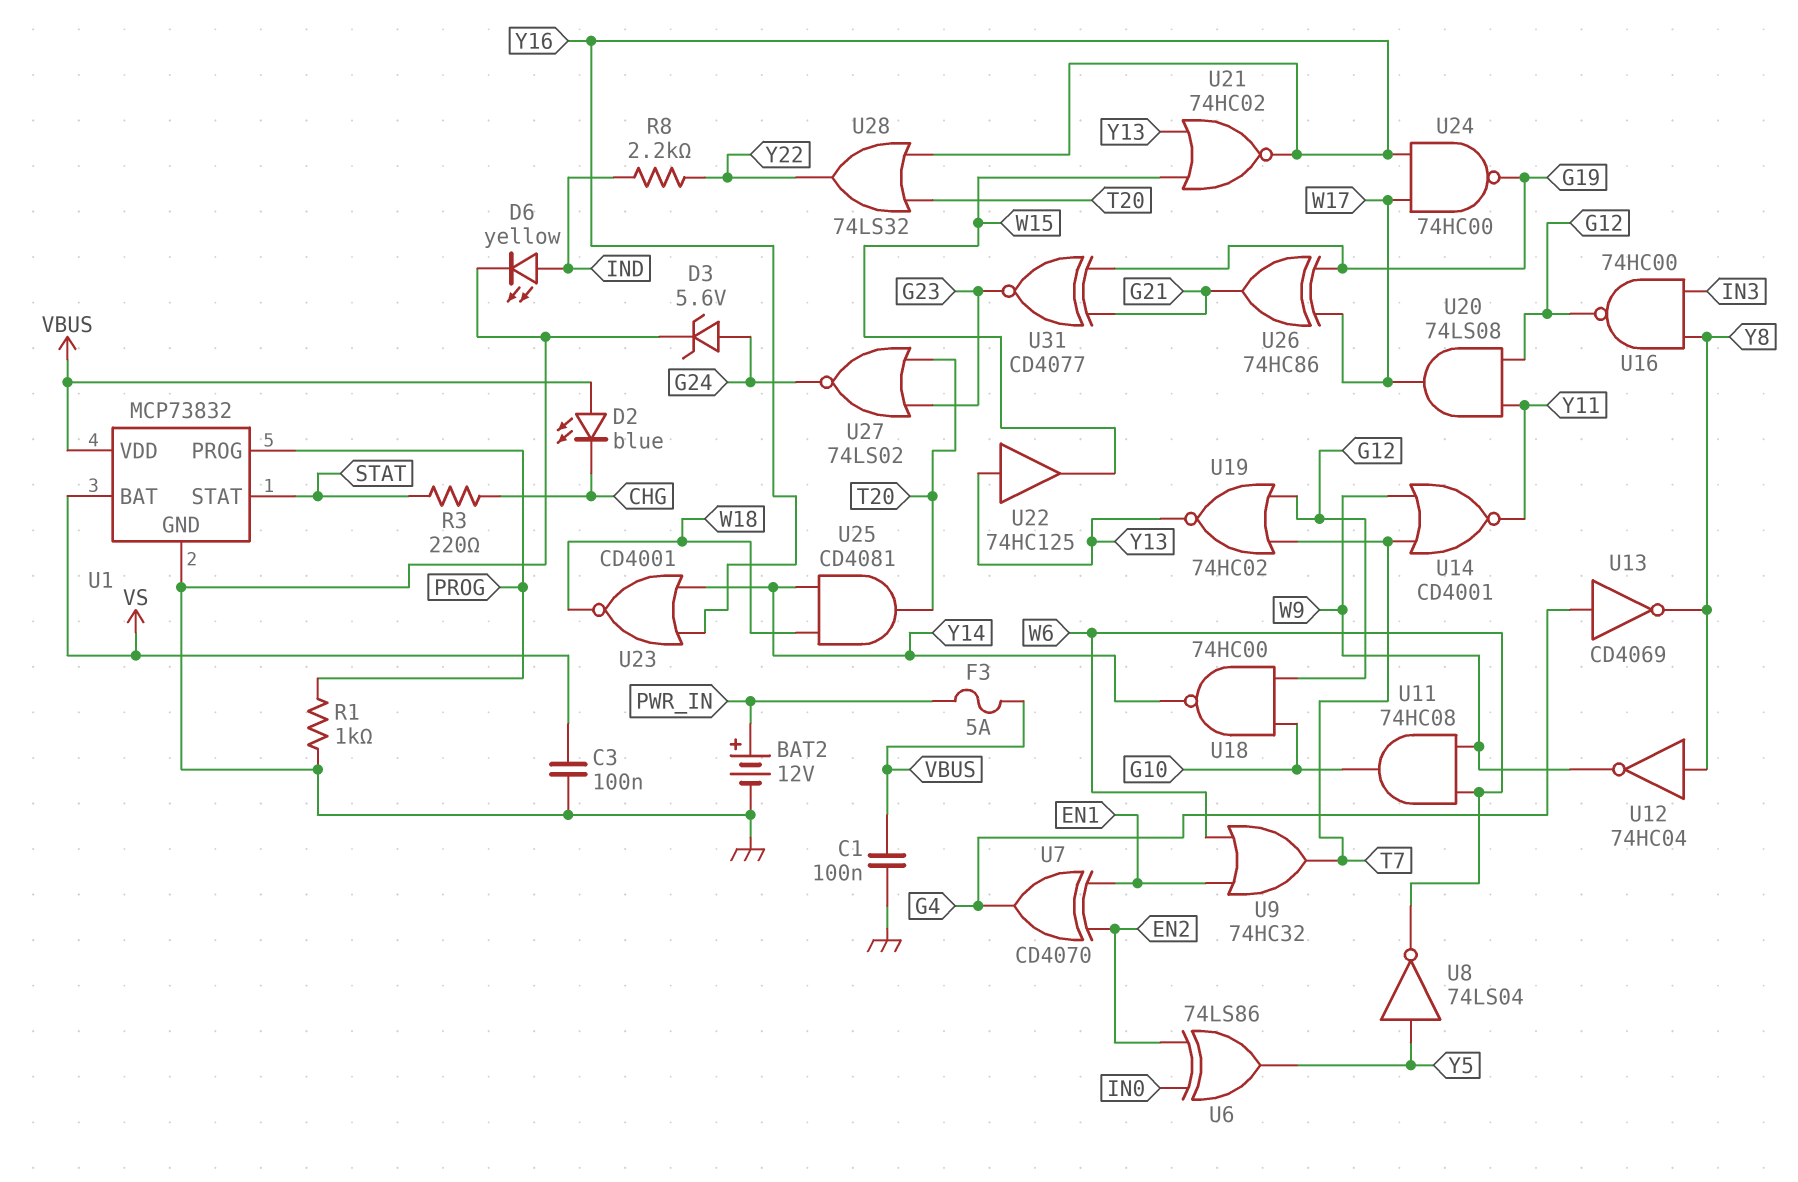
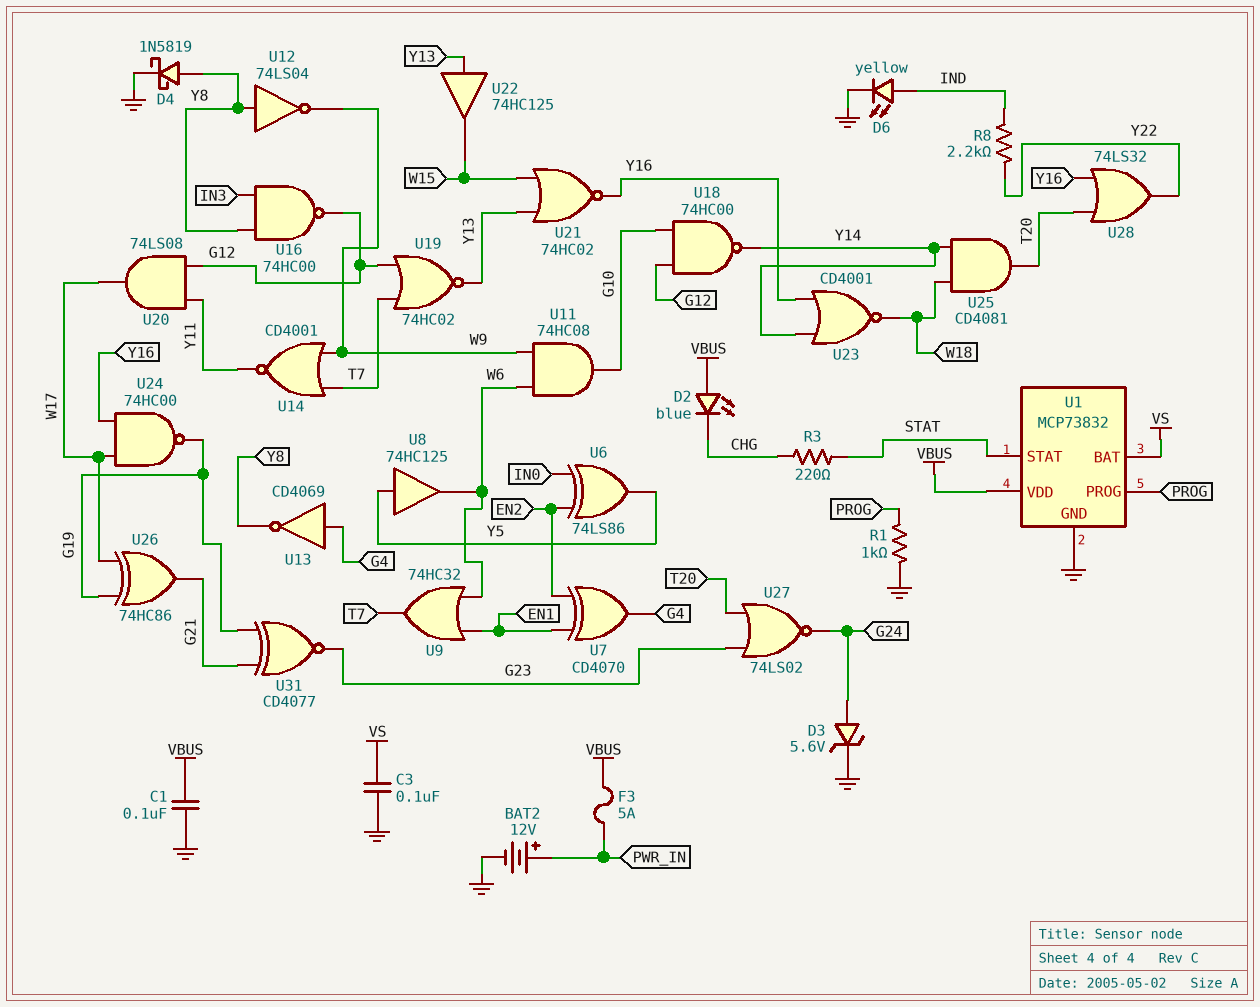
D4: none -> schottky 1N5819 (A Y8, K GND)
U8: NOT 74LS04 (in Y5, out W6) -> buffer 74HC125 (in Y5, out W6)
U12: NOT 74HC04 (in Y8, out W9) -> NOT 74LS04 (in Y8, out W9)

